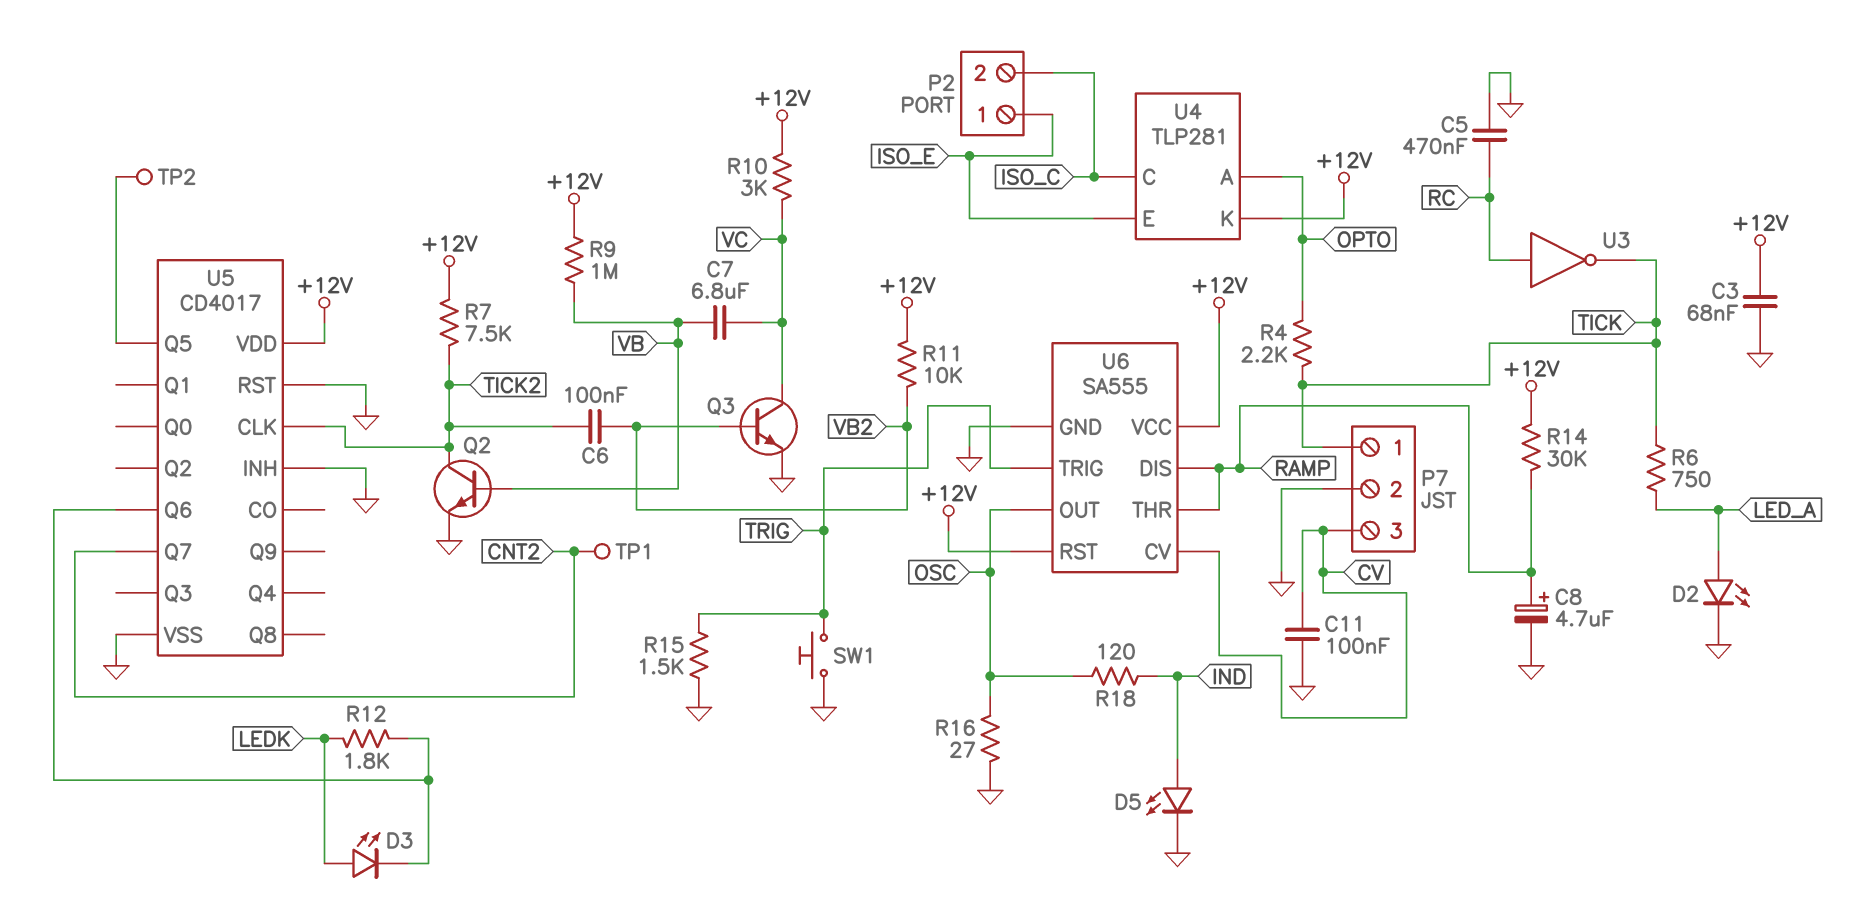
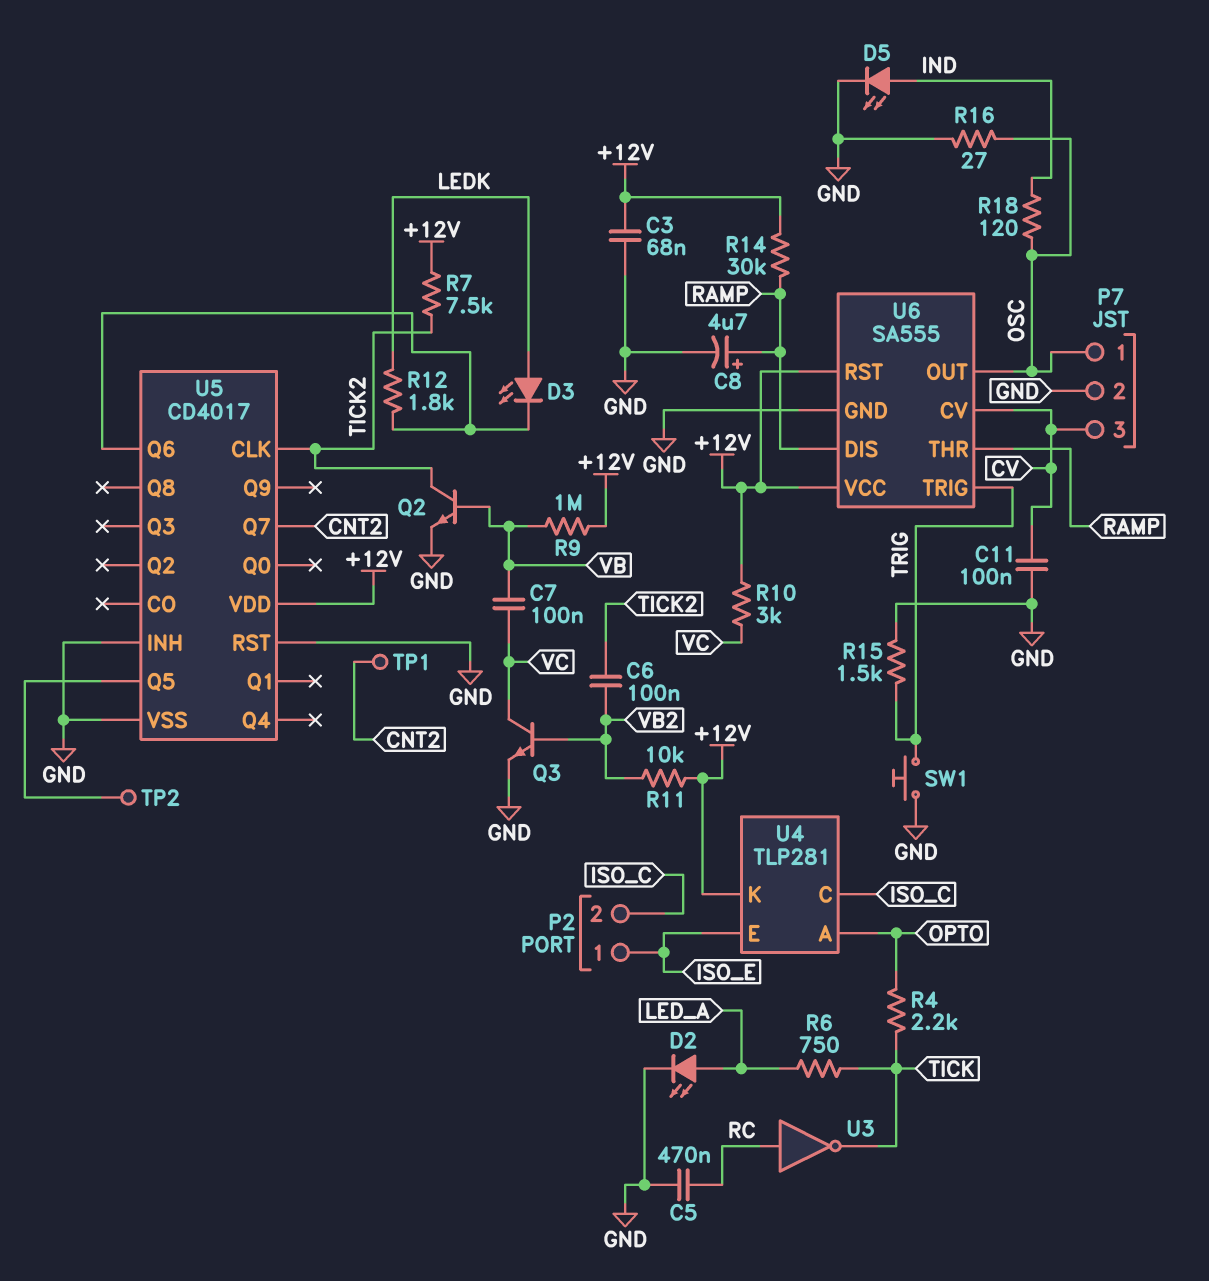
C7: 6.8uF (VB, VC) -> 100nF (VB, VC)
P7 pin 1: TICK -> OSC

